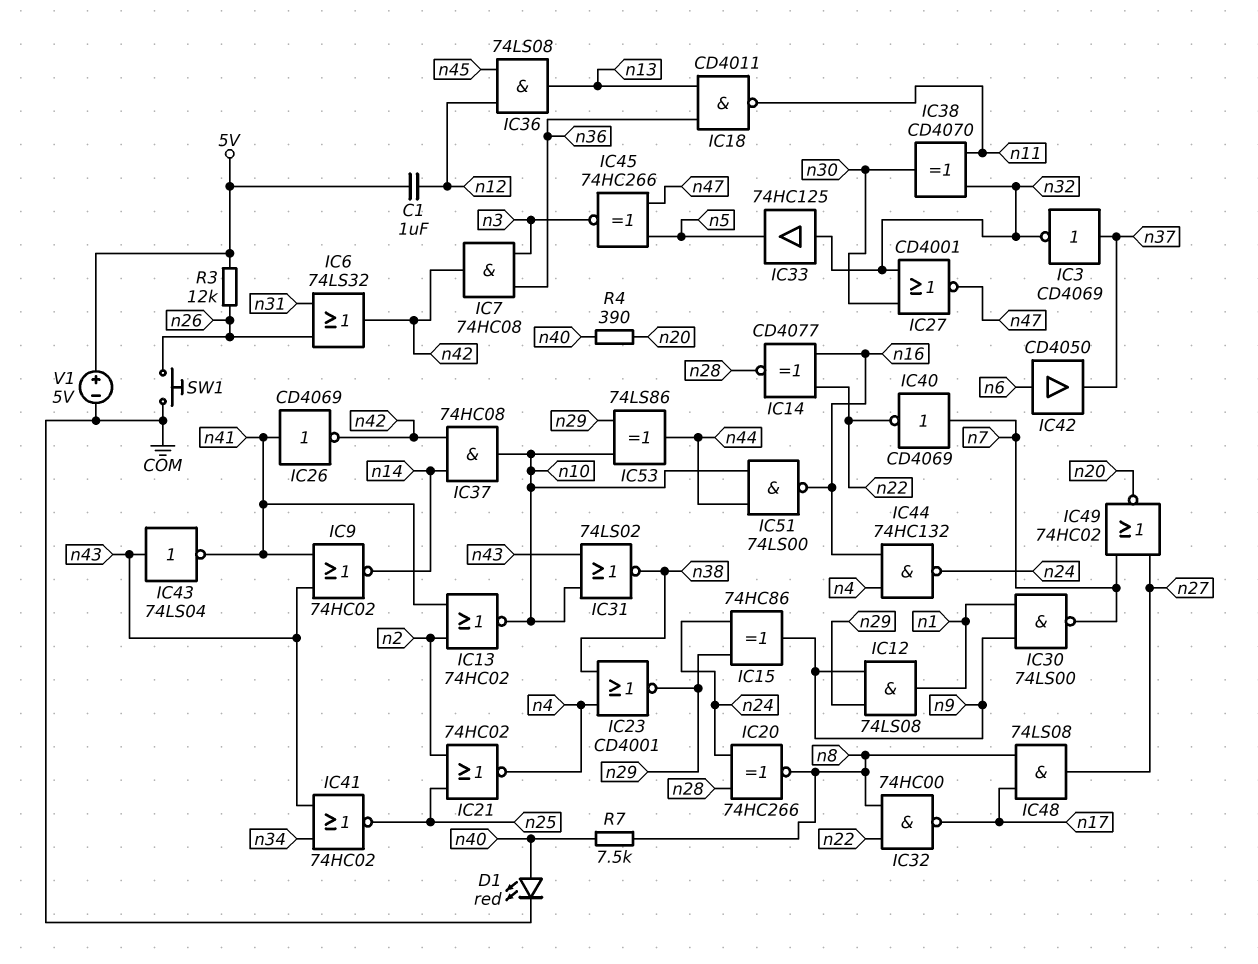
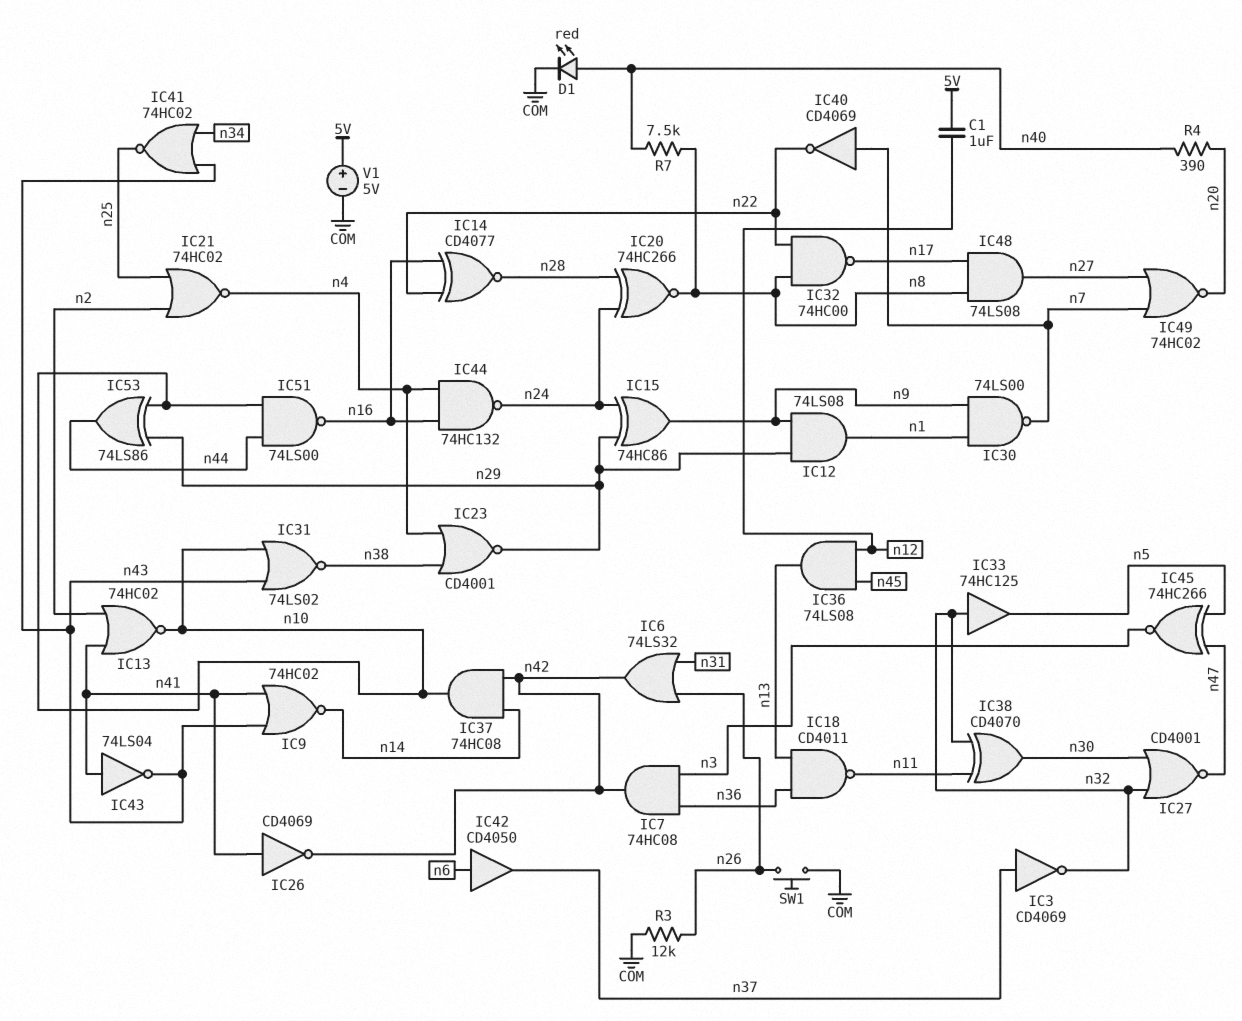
IC43: NOT 74LS04 (in n43, out n41) -> NOT 74LS04 (in n41, out n43)
R3: 12k (5V, n26) -> 12k (COM, n26)

